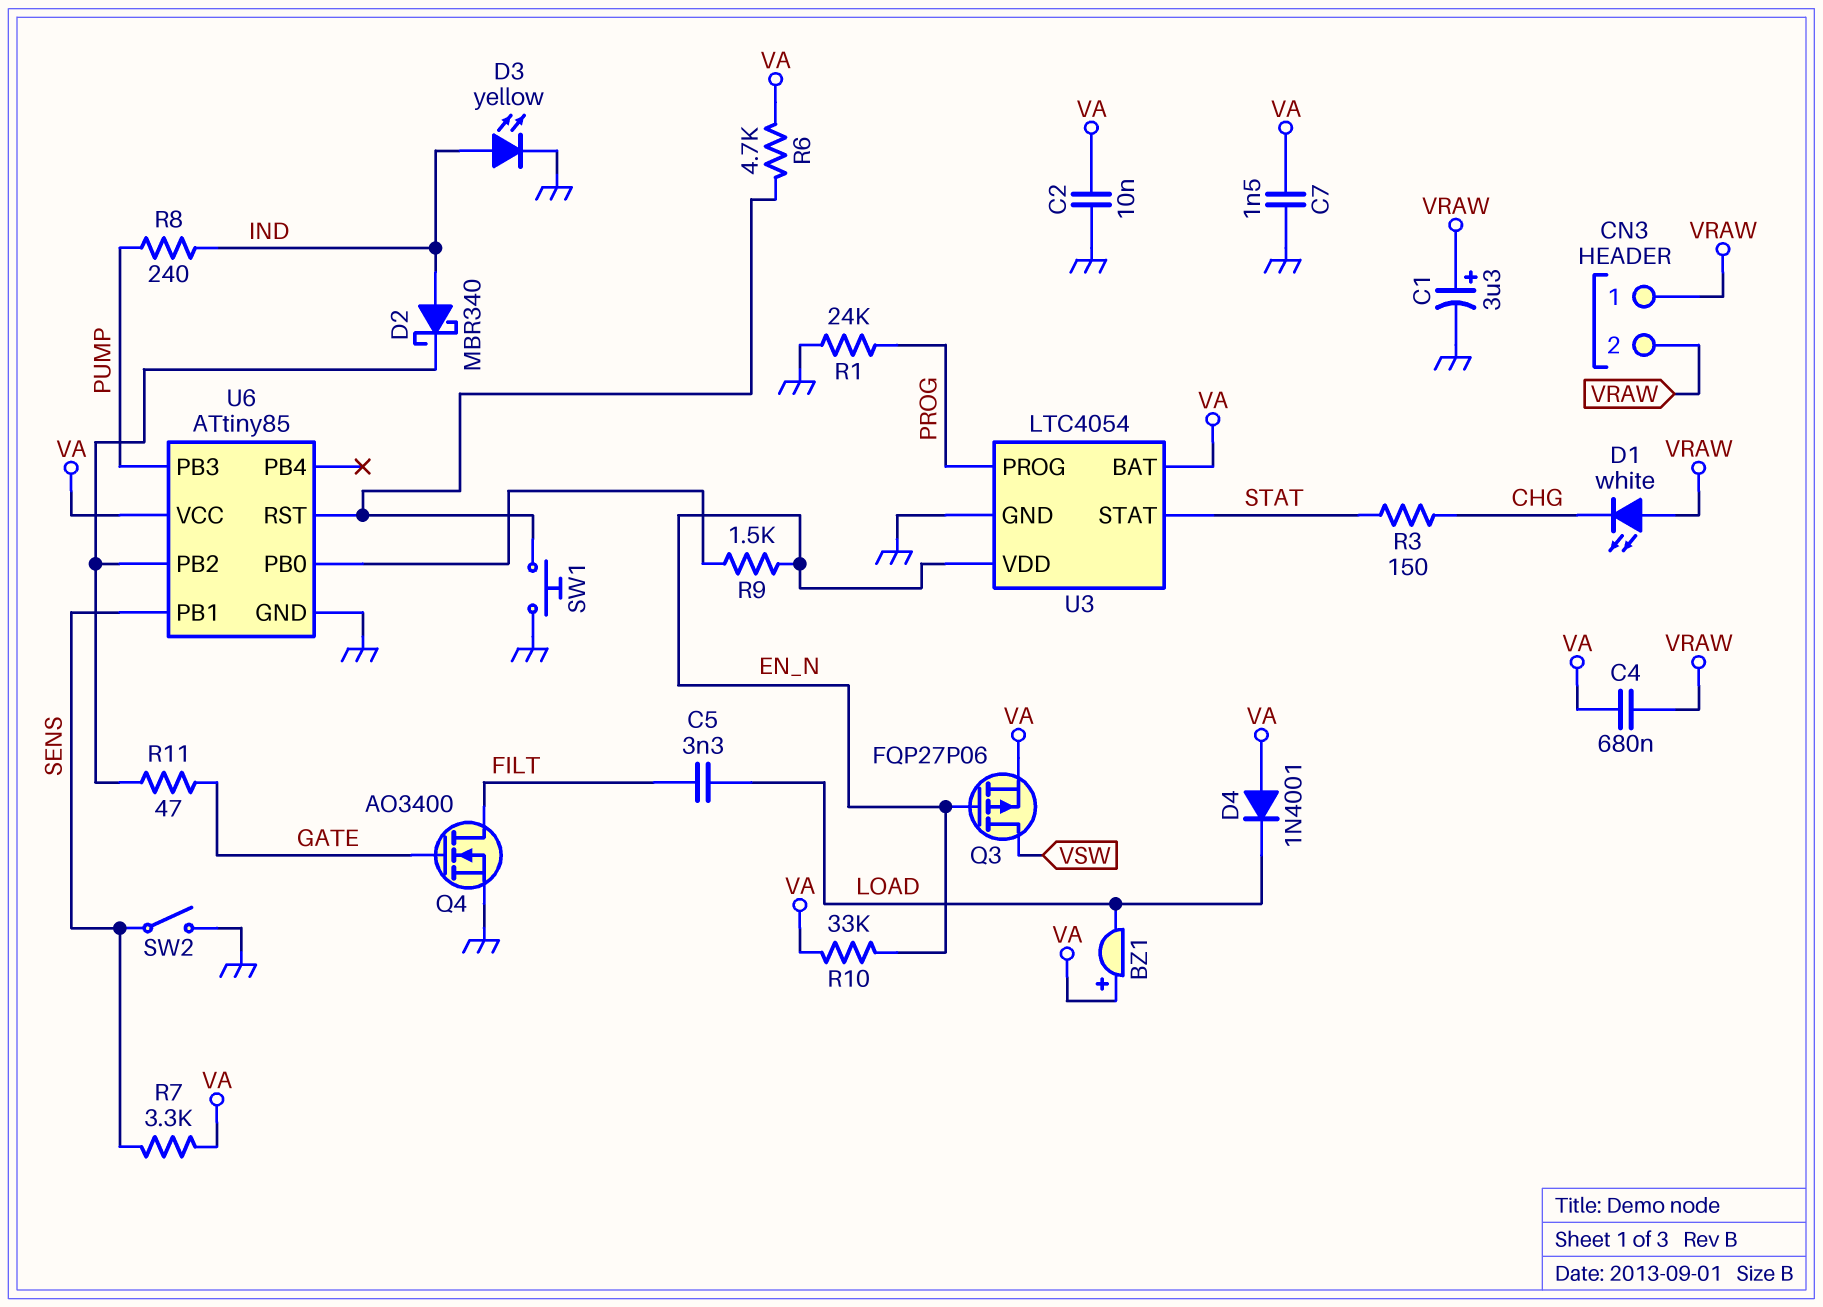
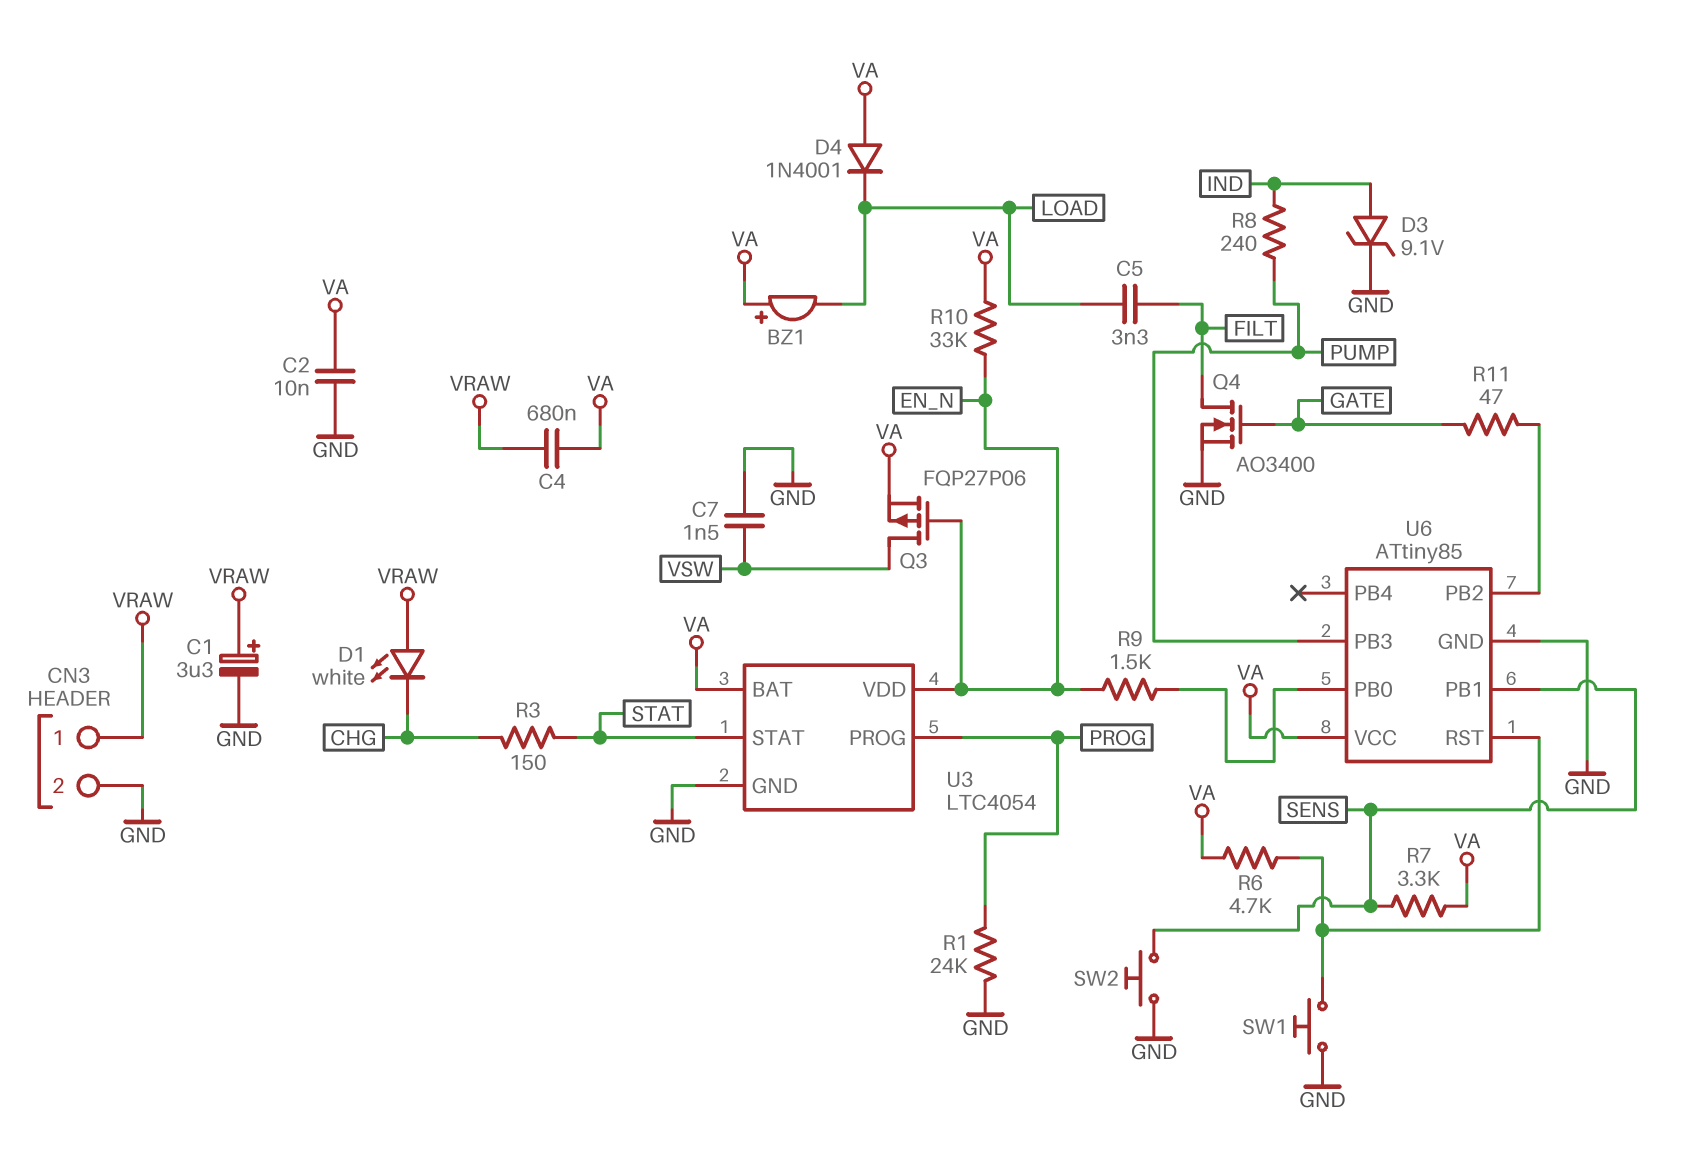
C7: 1.5nF (GND, VA) -> 1.5nF (GND, VSW)
CN3 pin 2: VRAW -> GND
D2: schottky MBR340 (A IND, K U6/PB2) -> none
D3: LED yellow (A IND, K GND) -> zener 9.1V (A IND, K GND)
SW2: switch (GND, SENS) -> button (GND, SENS)

